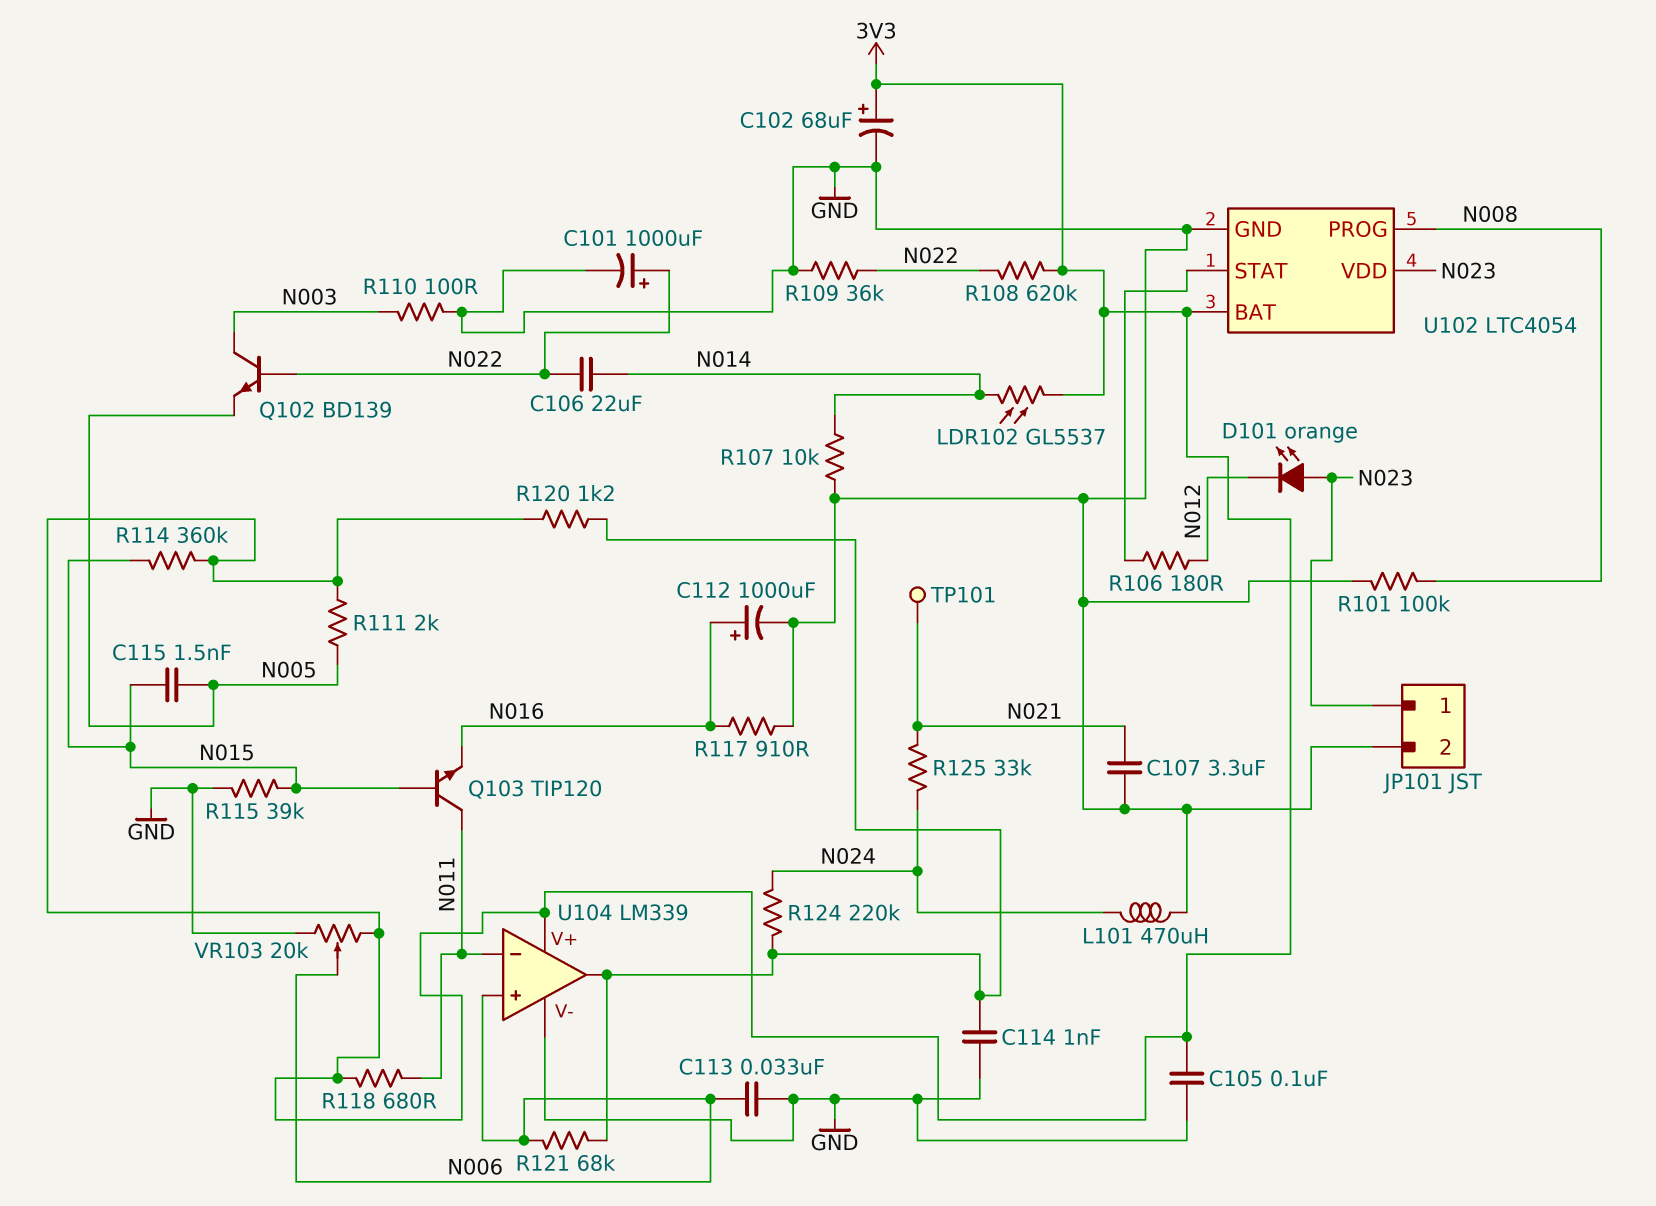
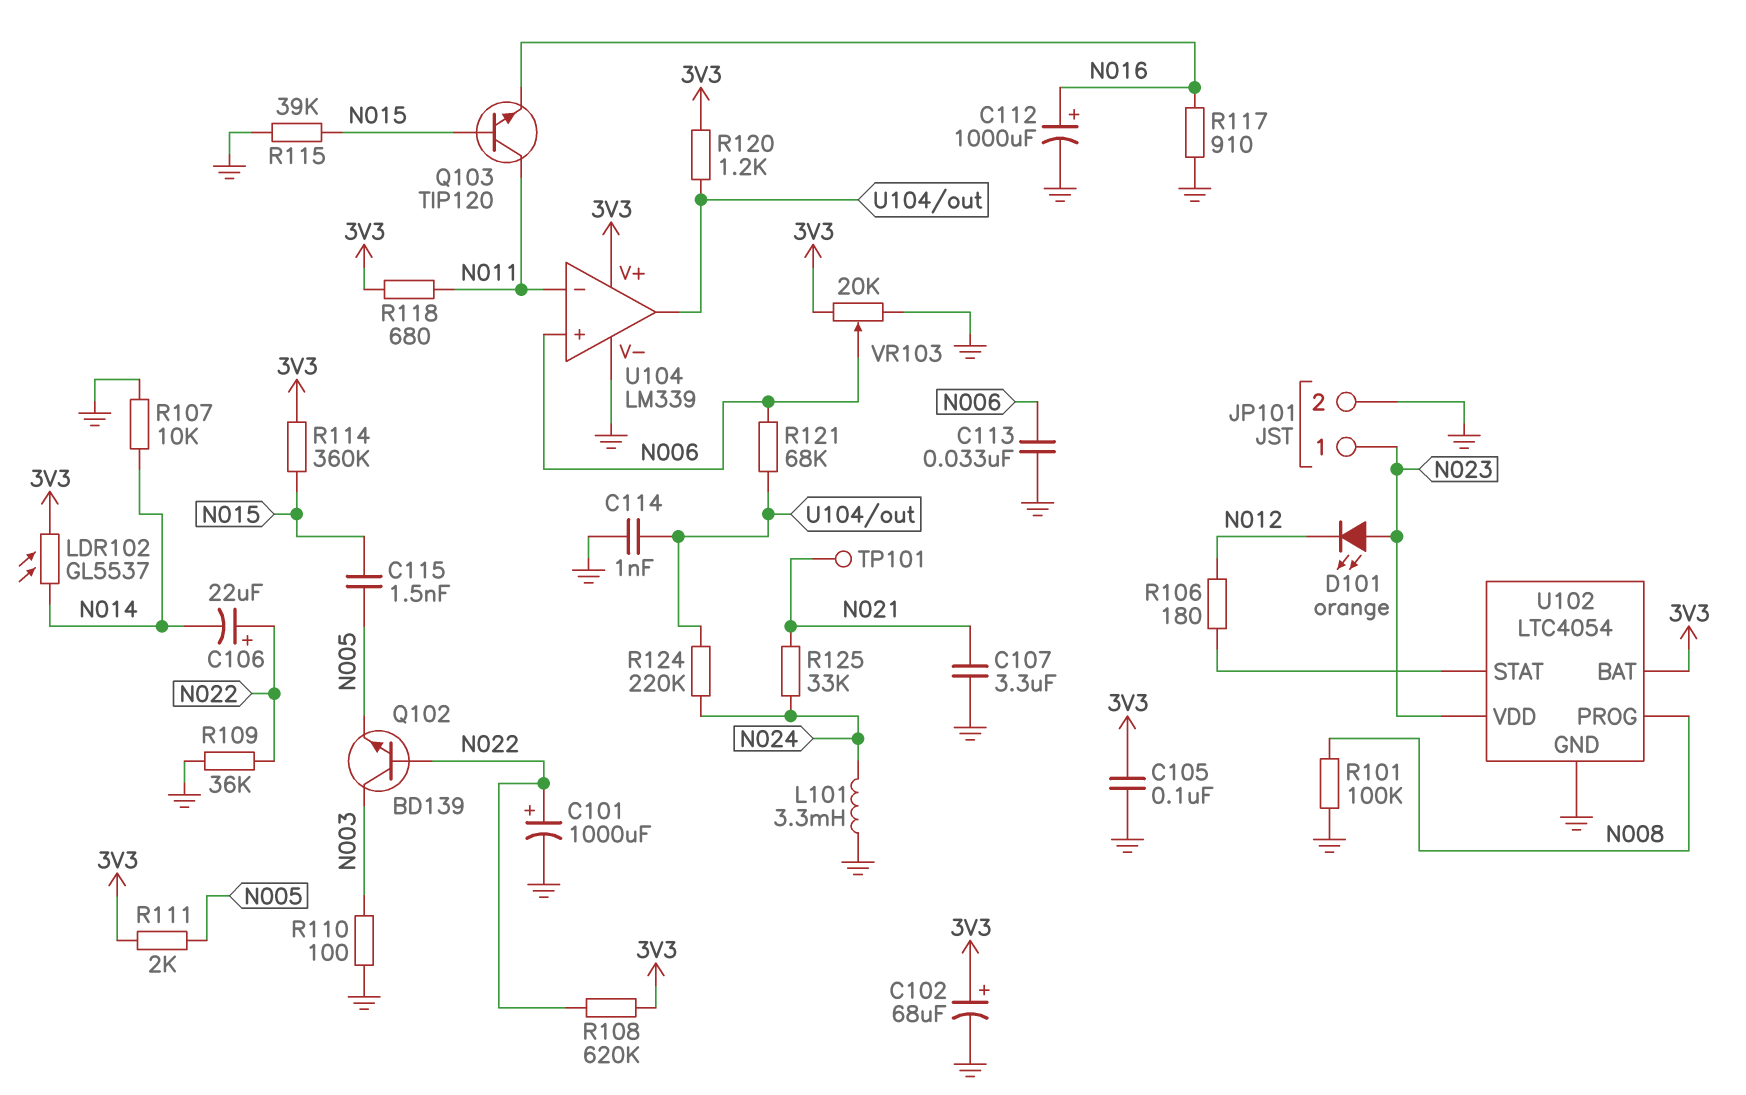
C106: 22uF (N014, N022) -> 22uF (plus N022, minus N014)
L101: 470uH (GND, N024) -> 3.3mH (GND, N024)

